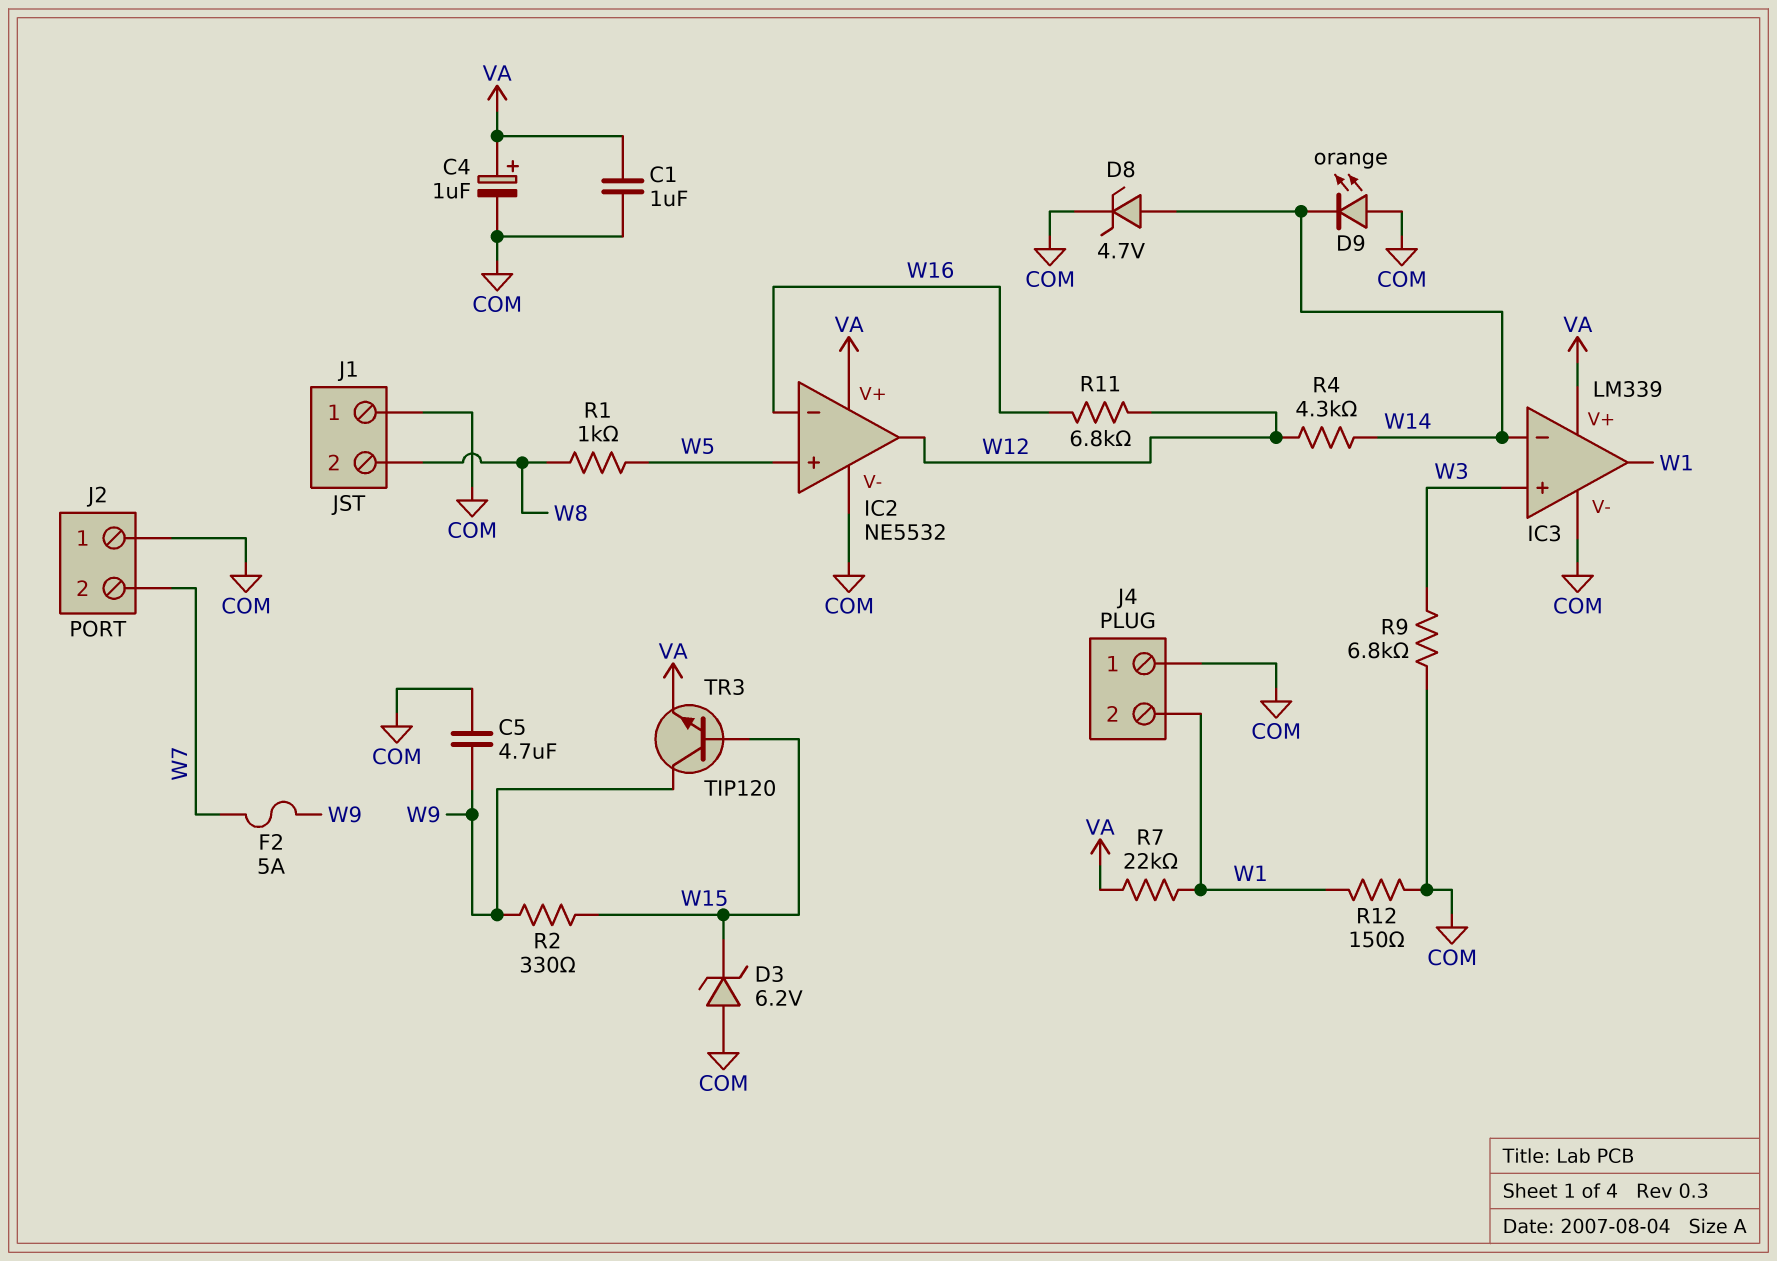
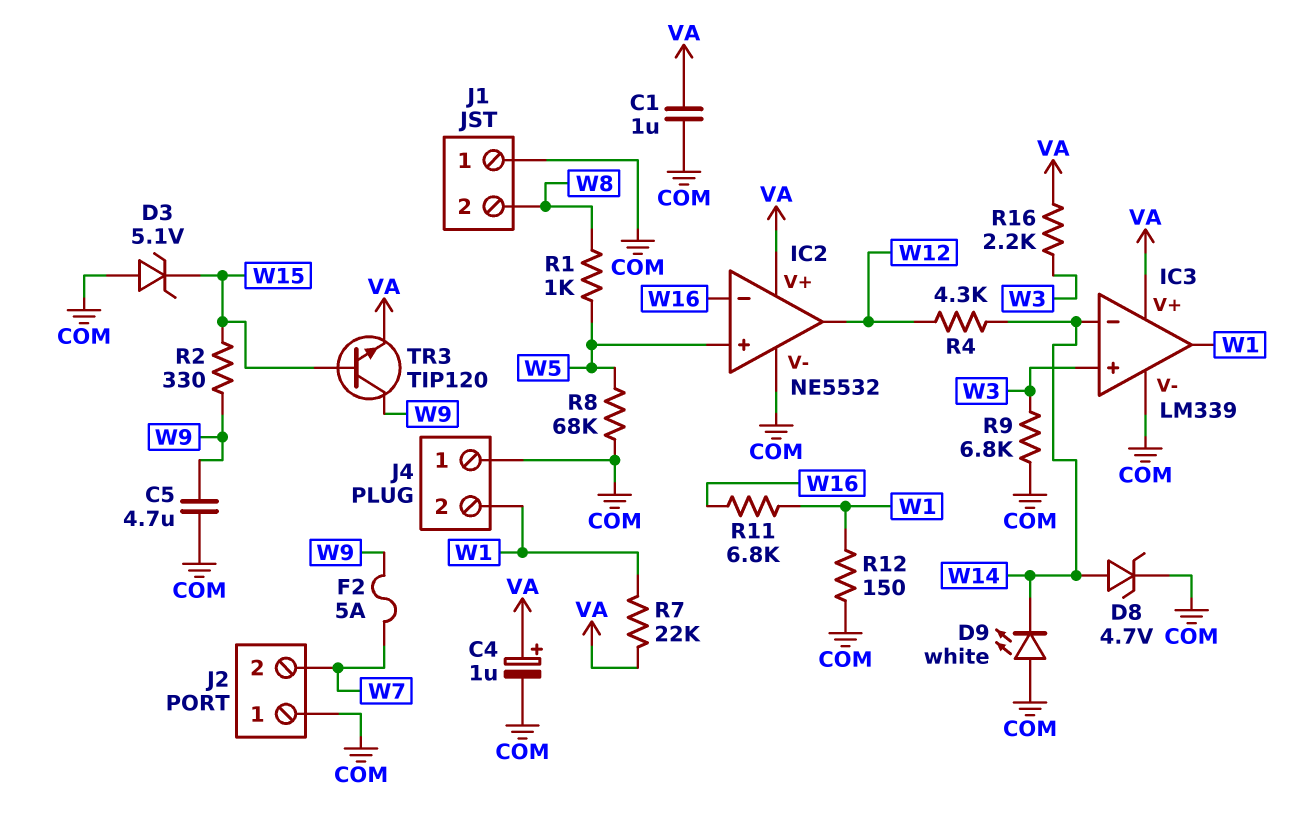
D3: zener 6.2V (A COM, K W15) -> zener 5.1V (A COM, K W15)
D9: LED orange (A COM, K W14) -> LED white (A COM, K W14)
R8: none -> 68k (COM, W5)
R11: 6.8k (W12, W16) -> 6.8k (W1, W16)
R16: none -> 2.2k (VA, W3)

